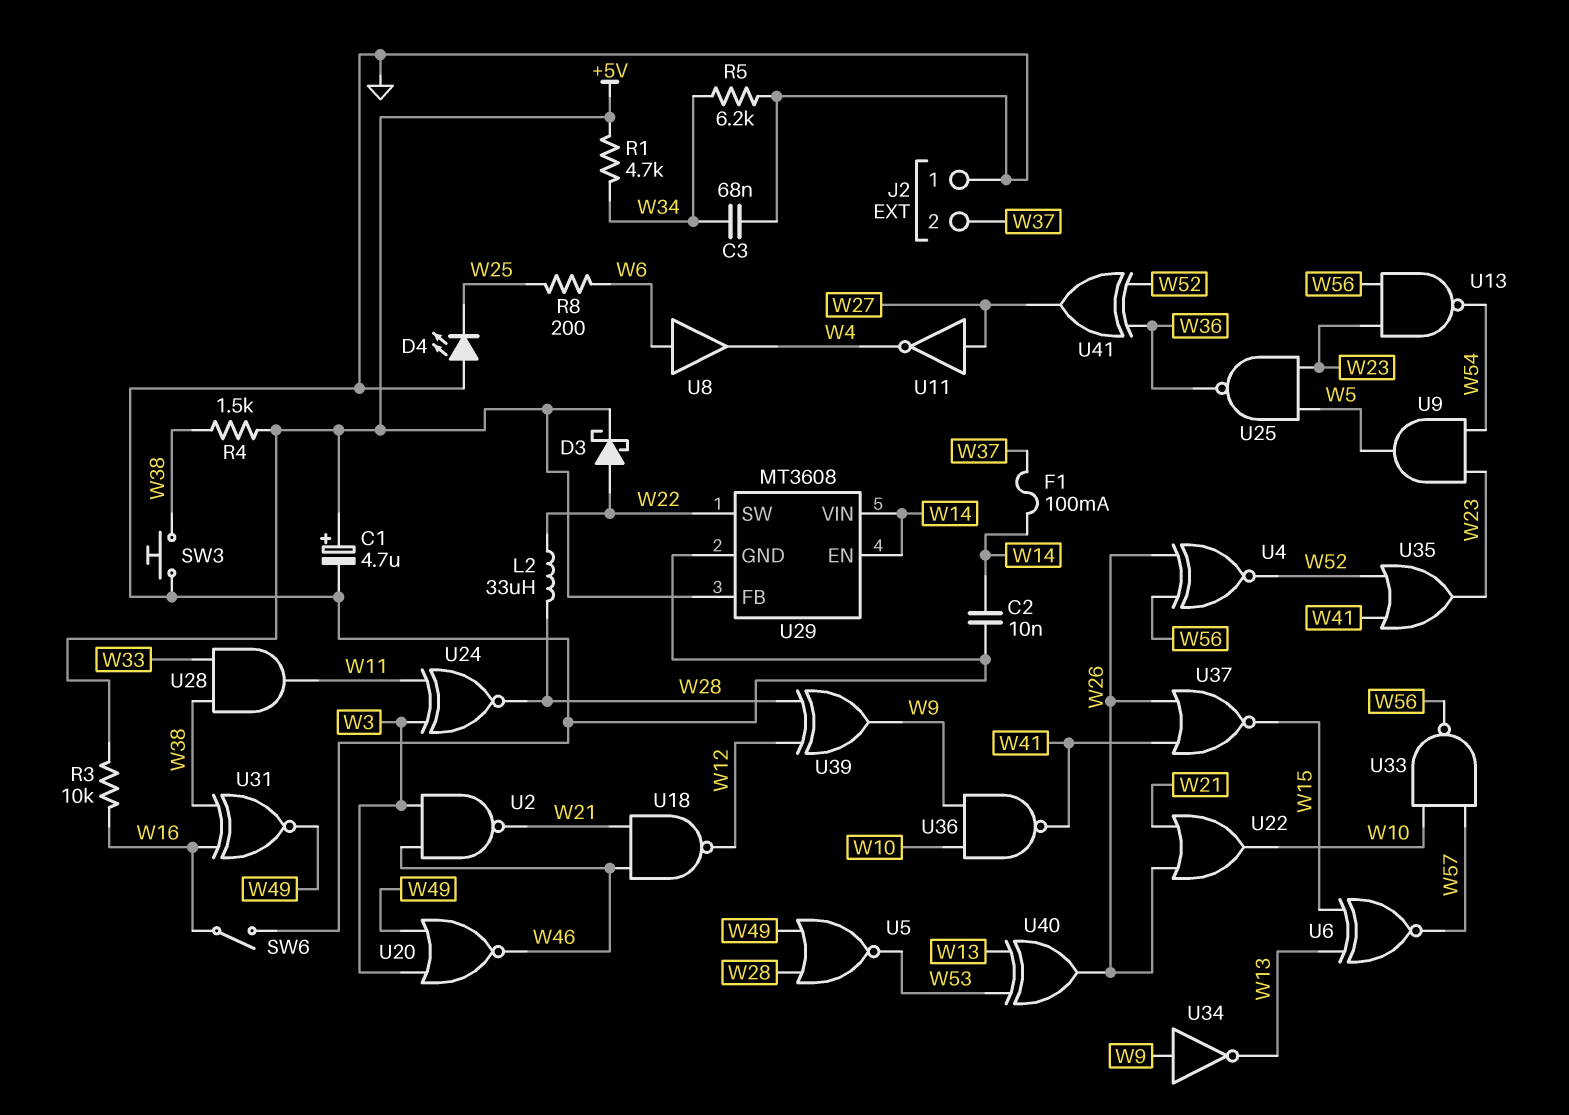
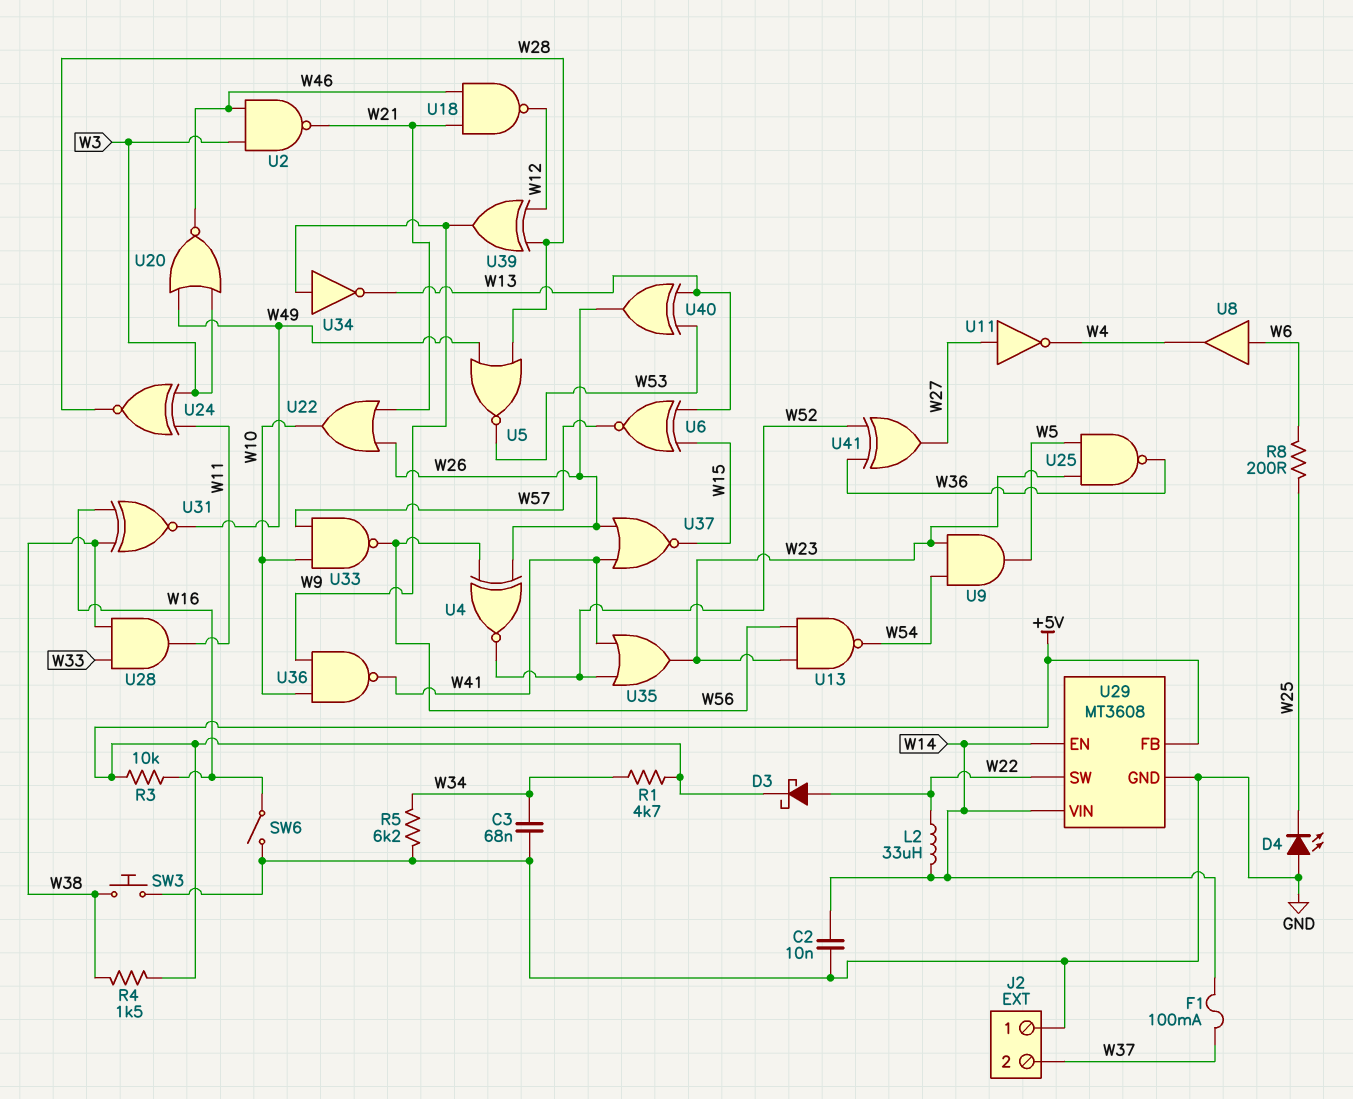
C1: 4.7uF (plus +5V, minus GND) -> none
L2: 33uH (W22, W28) -> 33uH (W14, W22)

